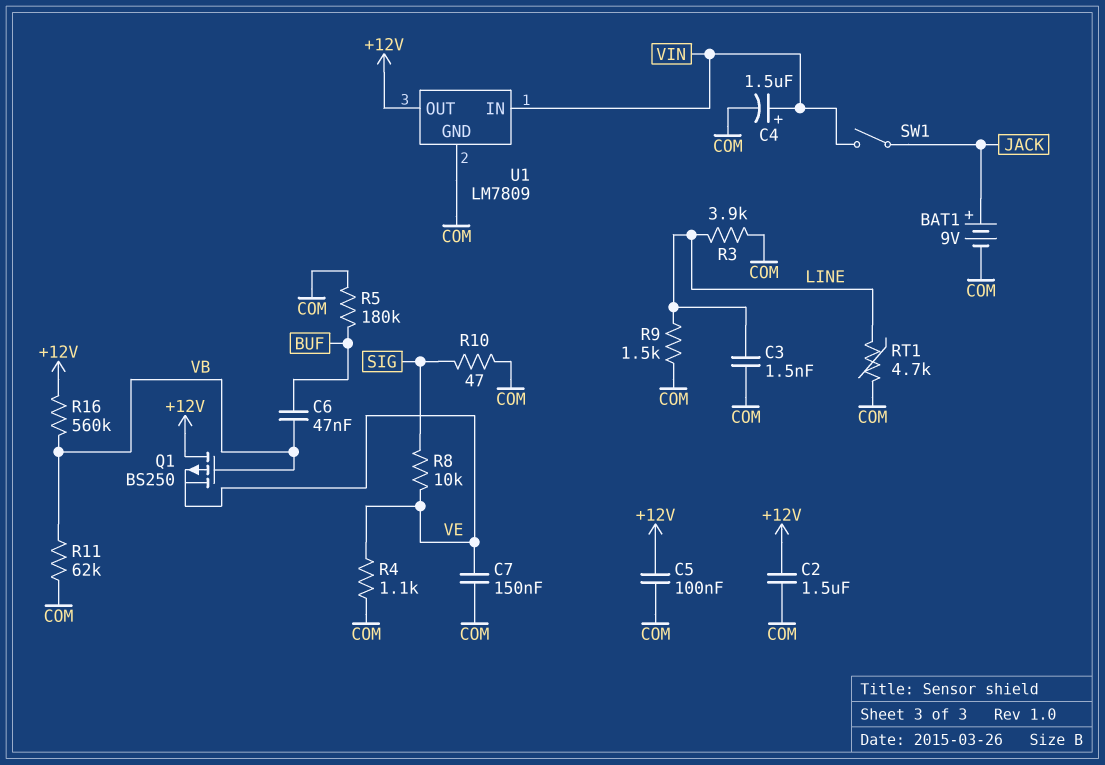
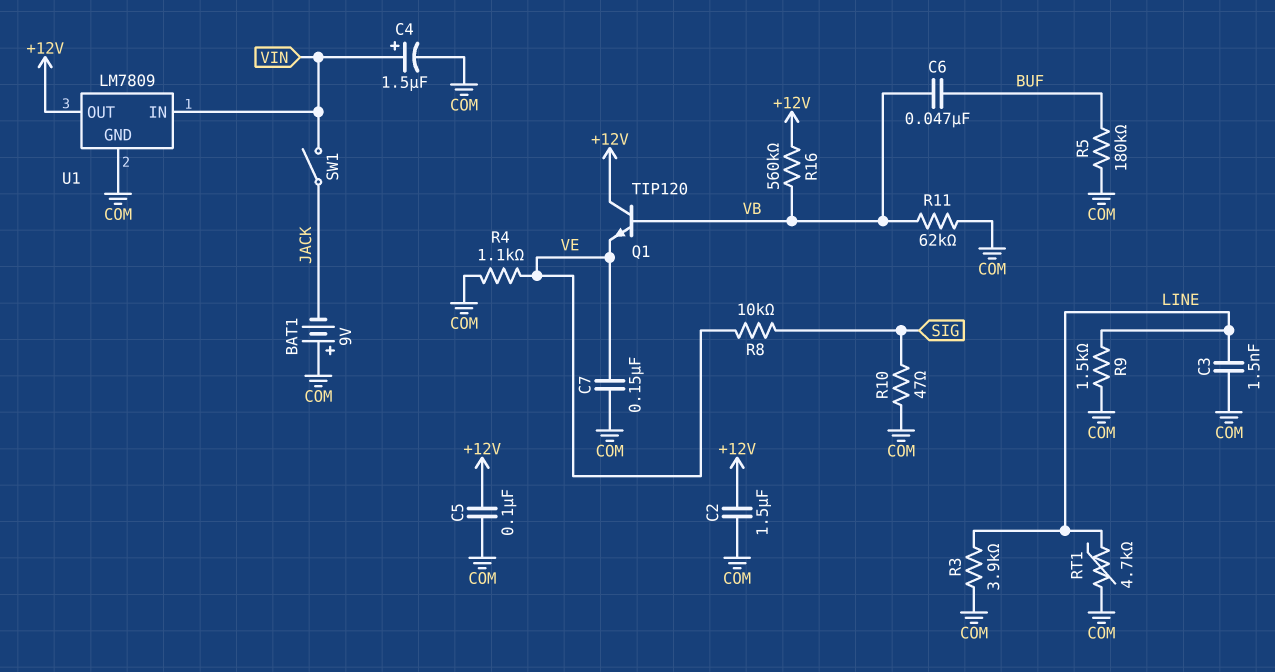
BAT1: 9V (plus JACK, minus COM) -> 9V (plus COM, minus JACK)
Q1: PMOS BS250 (G VB, D +12V, S VE) -> NPN TIP120 (B VB, C +12V, E VE)

